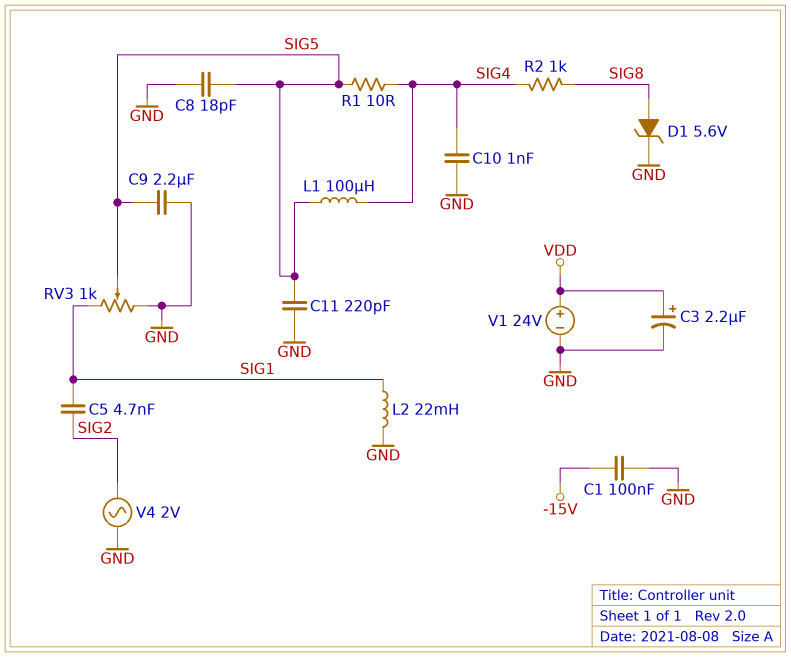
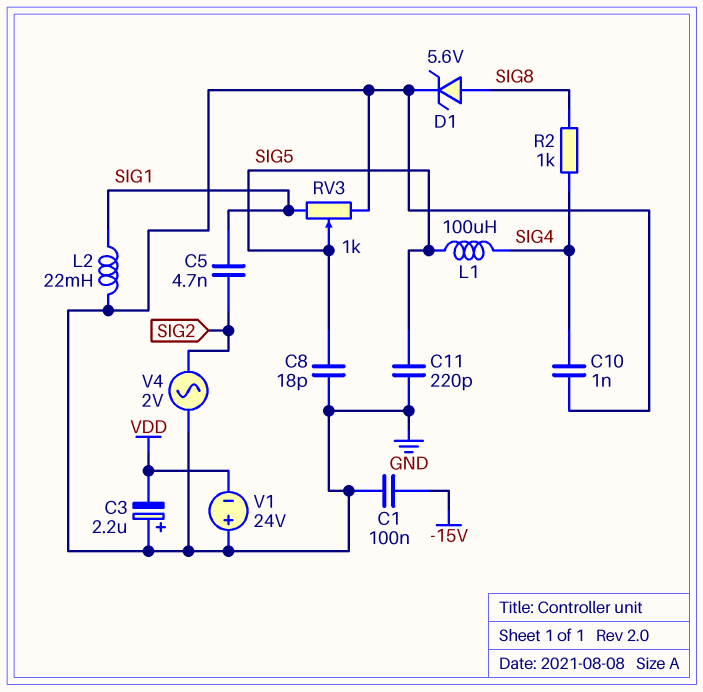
C3: 2.2uF (plus VDD, minus GND) -> 2.2uF (plus GND, minus VDD)
C9: 2.2uF (GND, SIG5) -> none
R1: 10 (SIG4, SIG5) -> none
V1: 24V (plus VDD, minus GND) -> 24V (plus GND, minus VDD)

